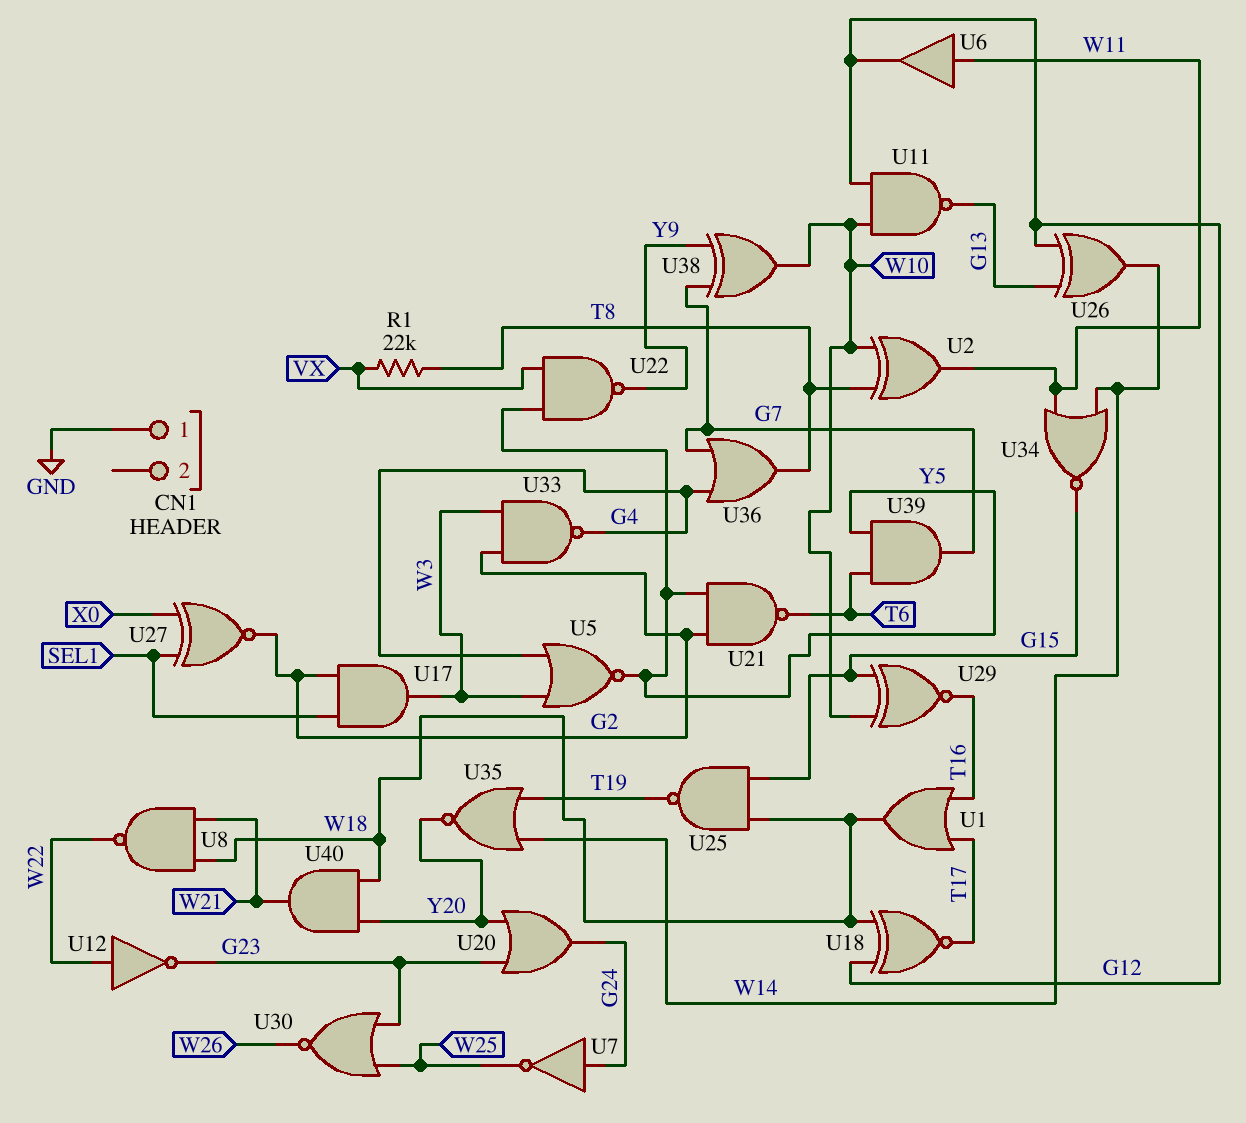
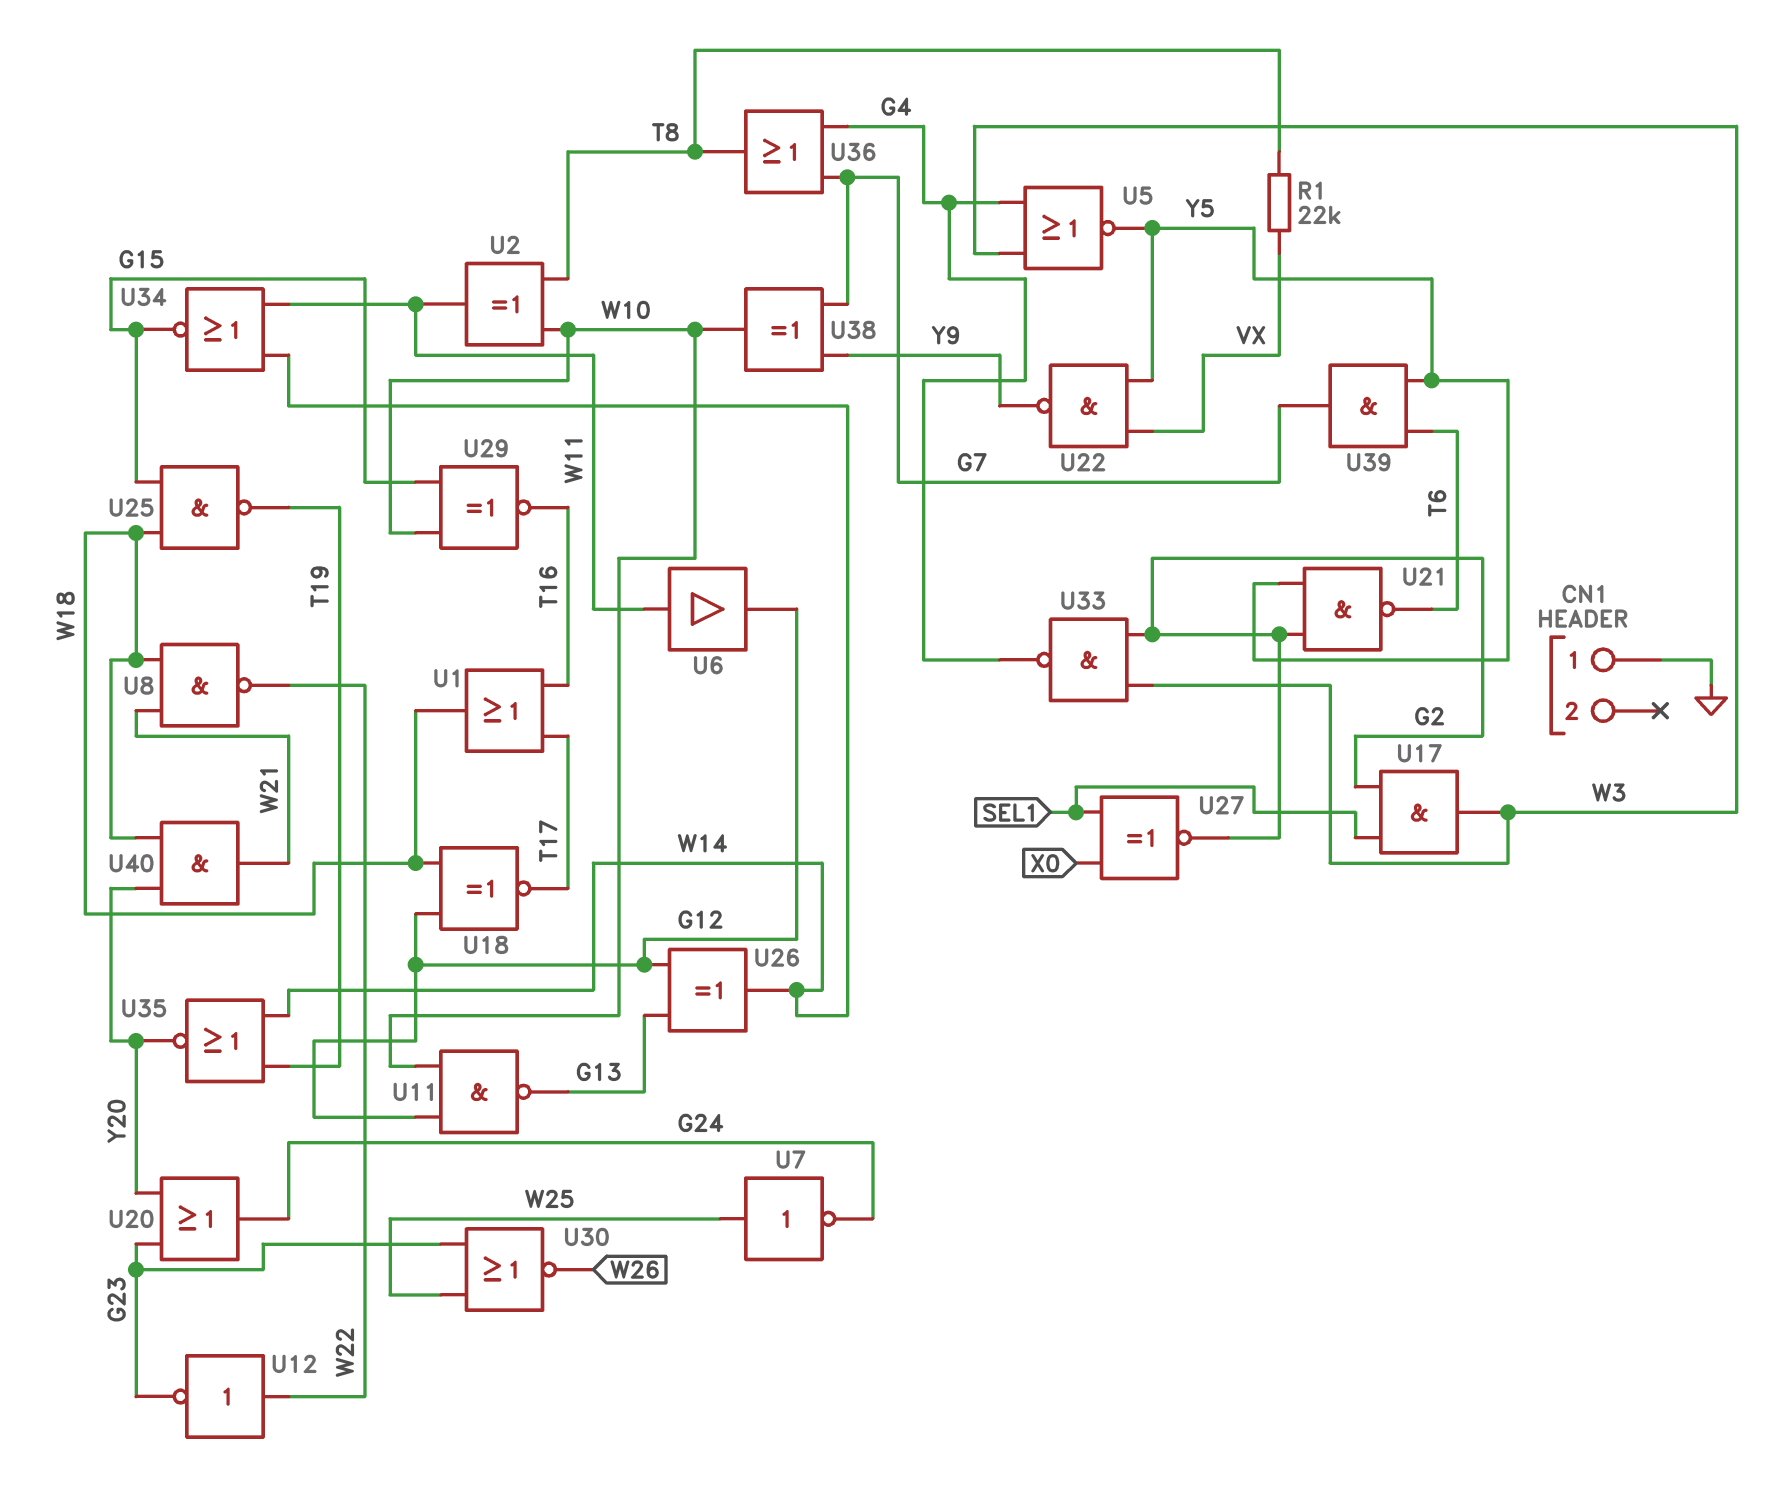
U7: NOT (in G24, out W25) -> NOT (in W25, out G24)

